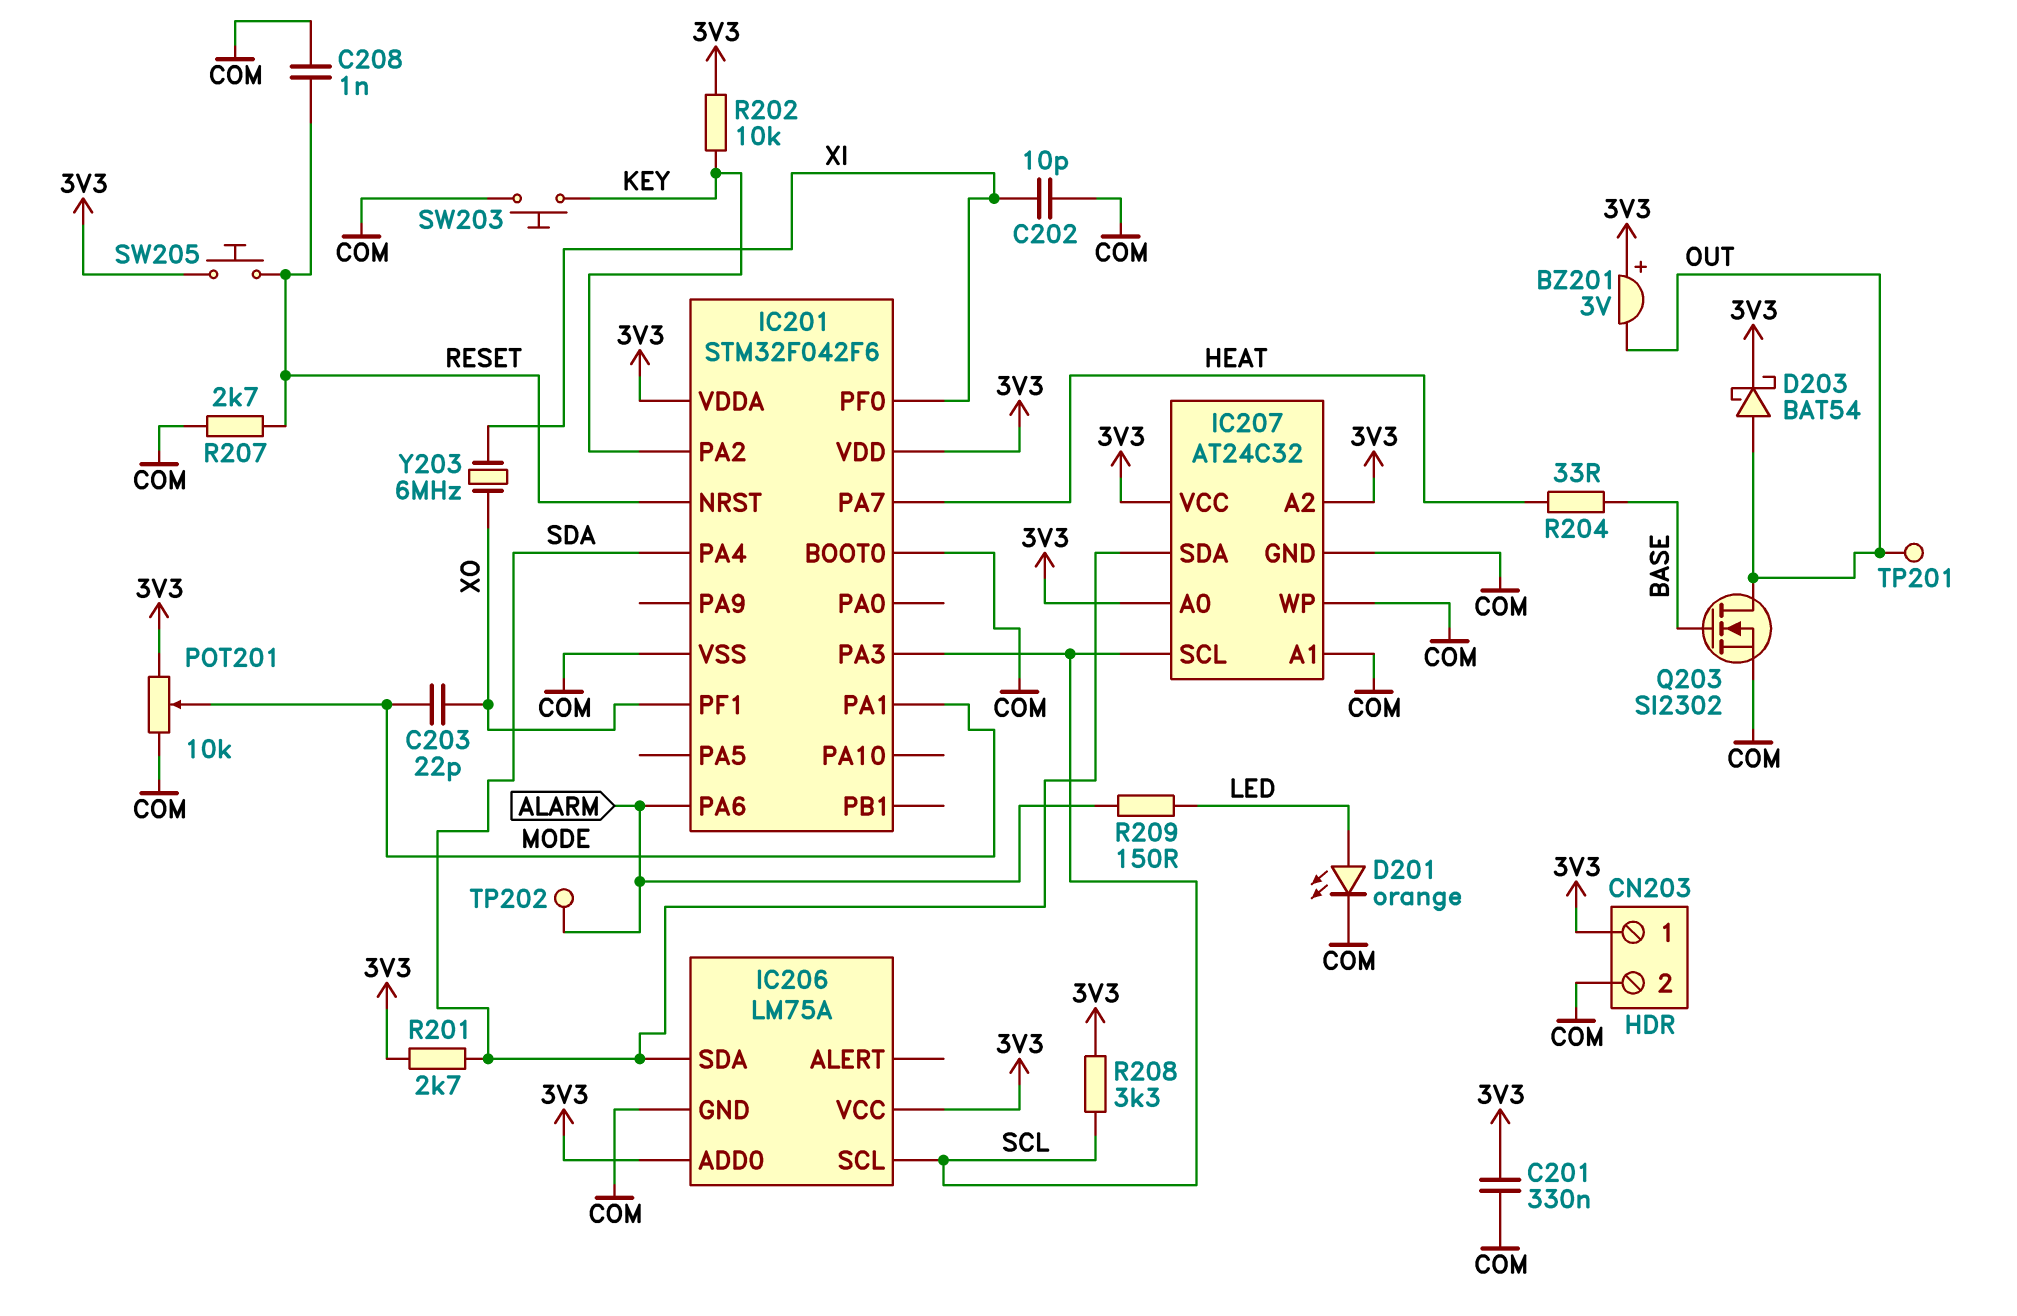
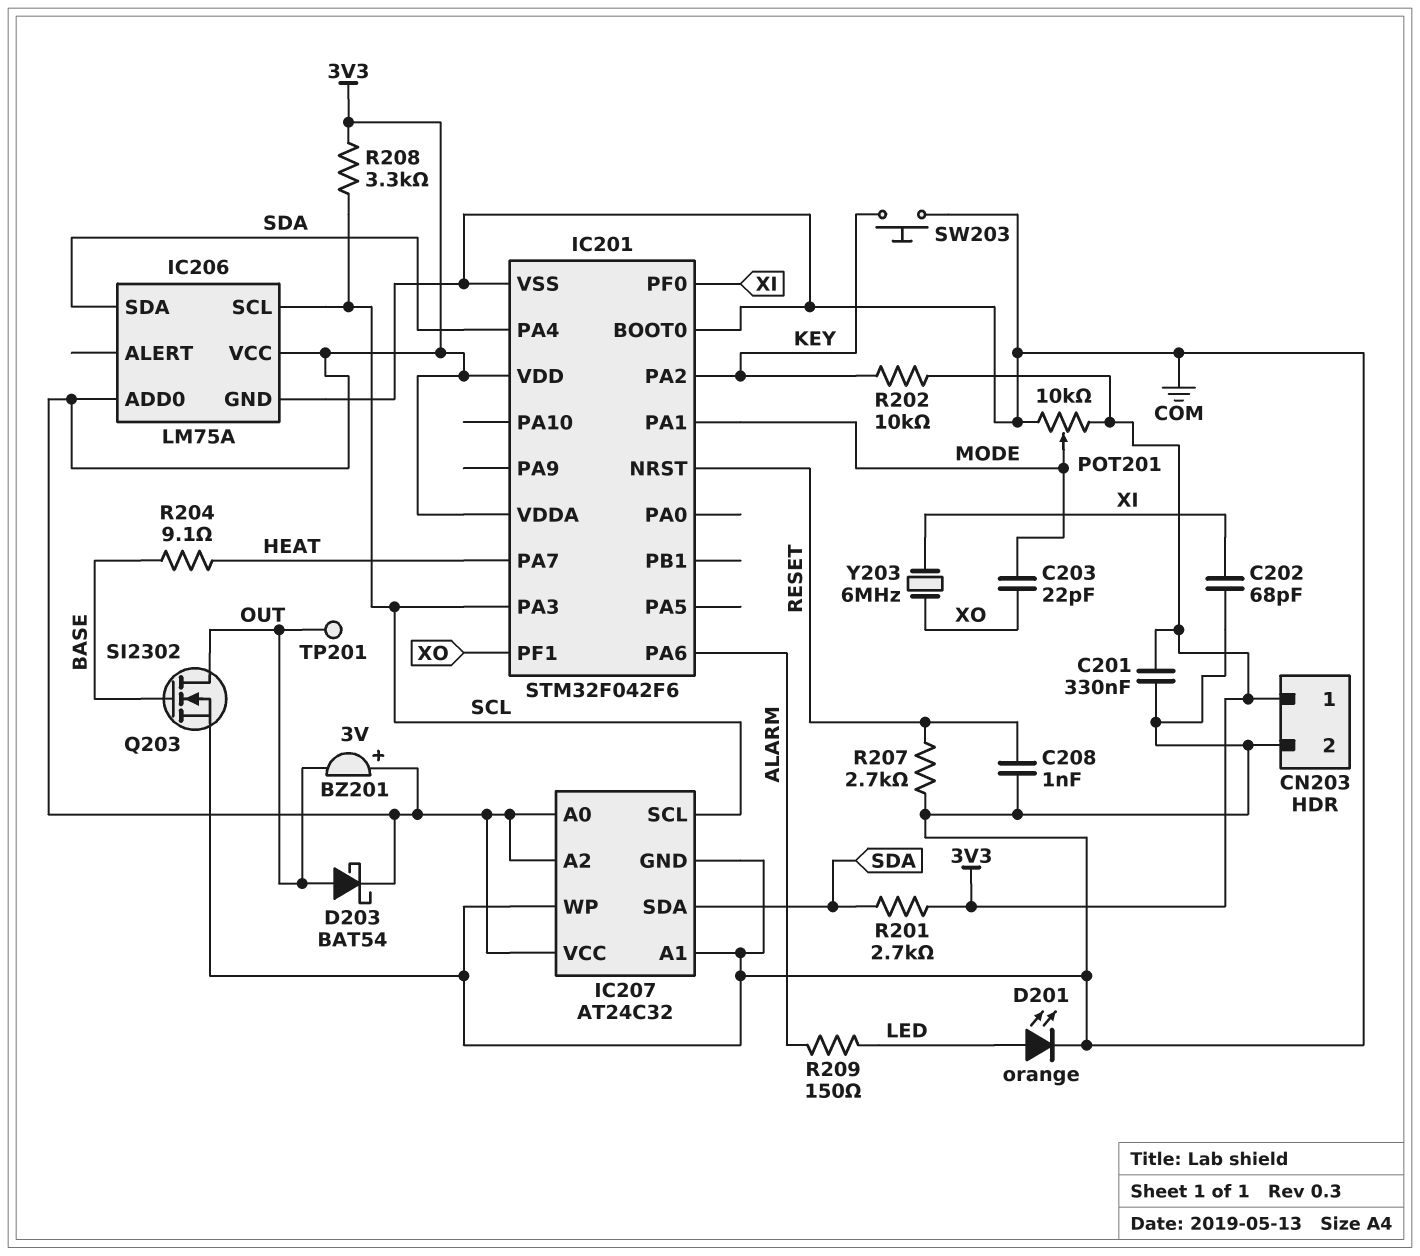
C202: 10pF (COM, XI) -> 68pF (COM, XI)
R204: 33 (BASE, HEAT) -> 9.1 (BASE, HEAT)
SW205: button (3V3, RESET) -> none
TP202: test point (ALARM) -> none

